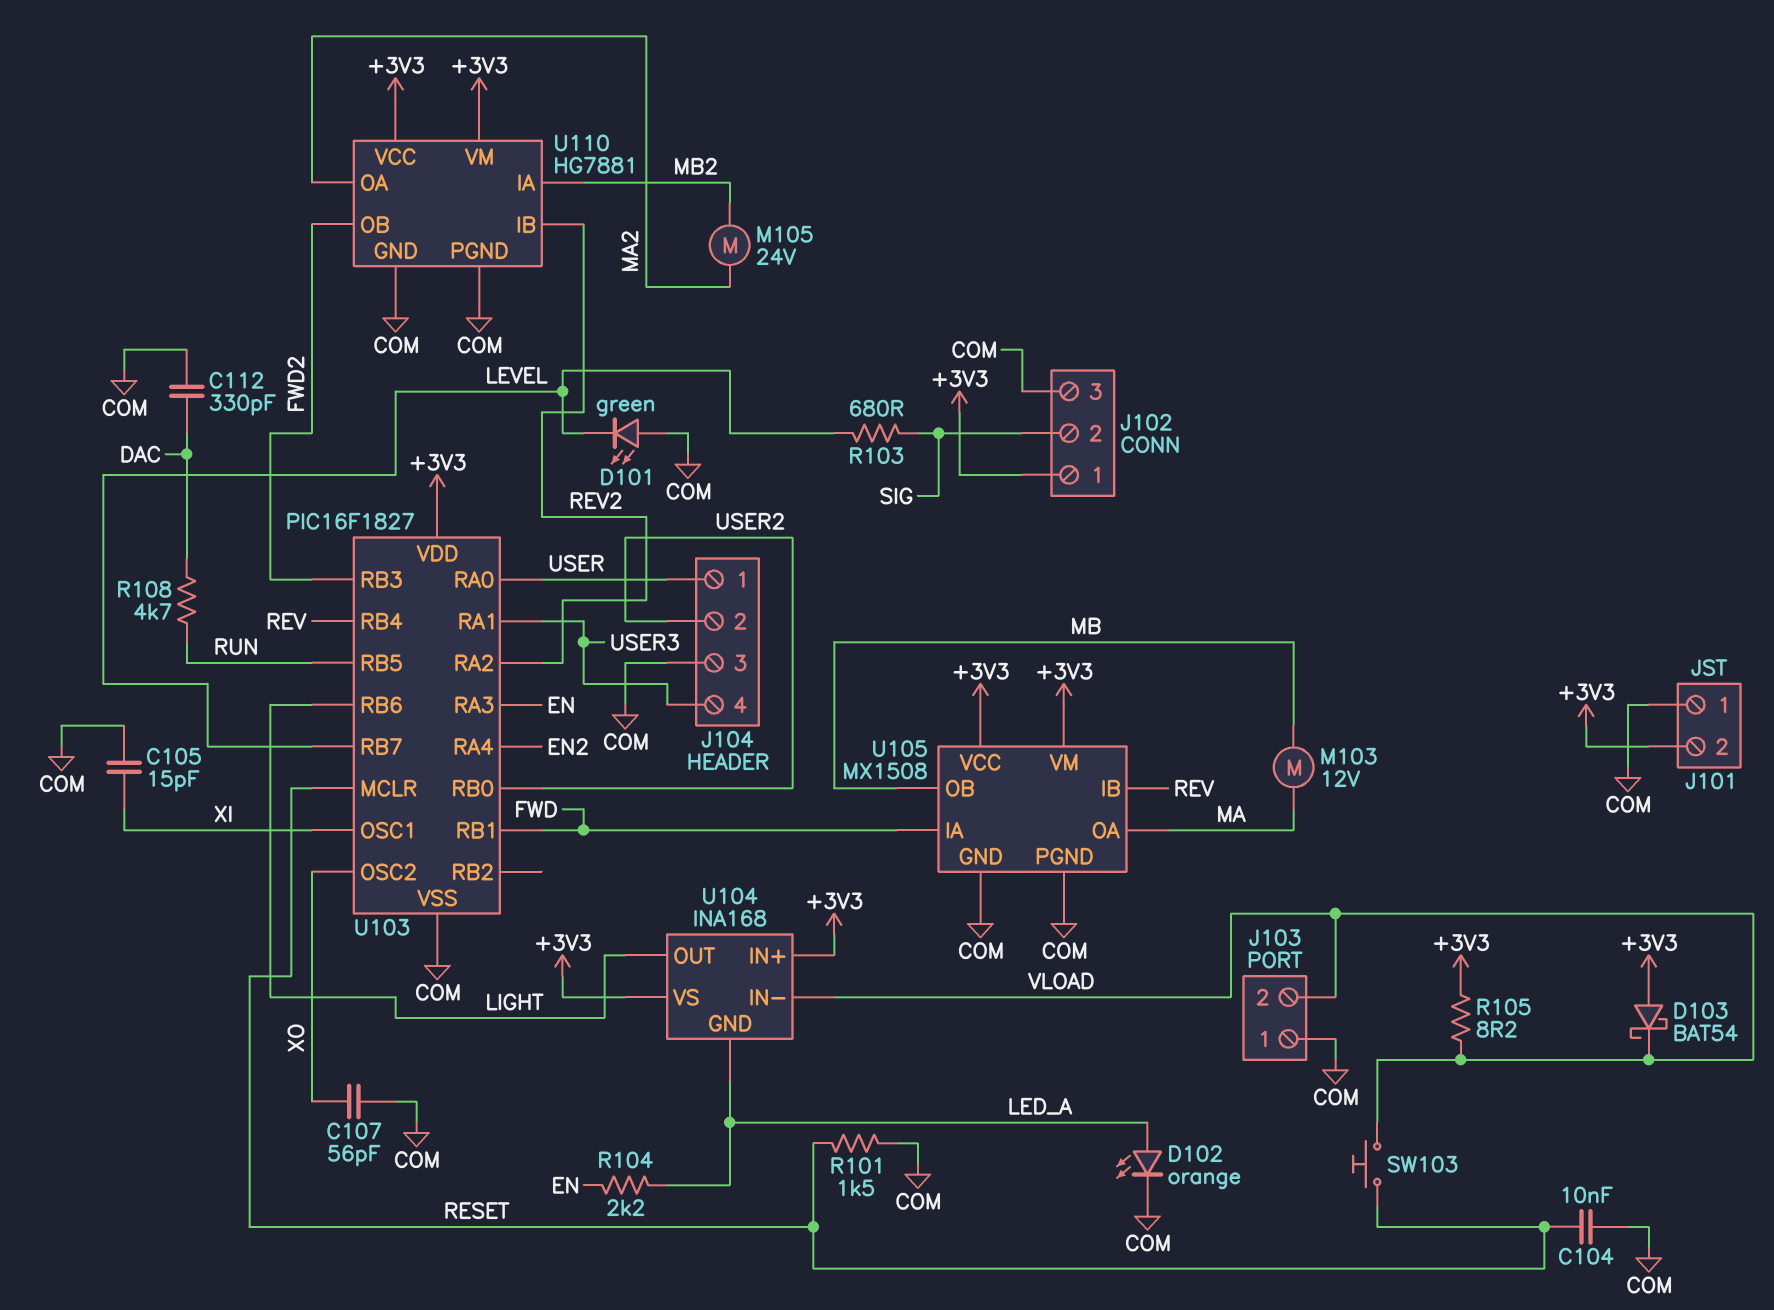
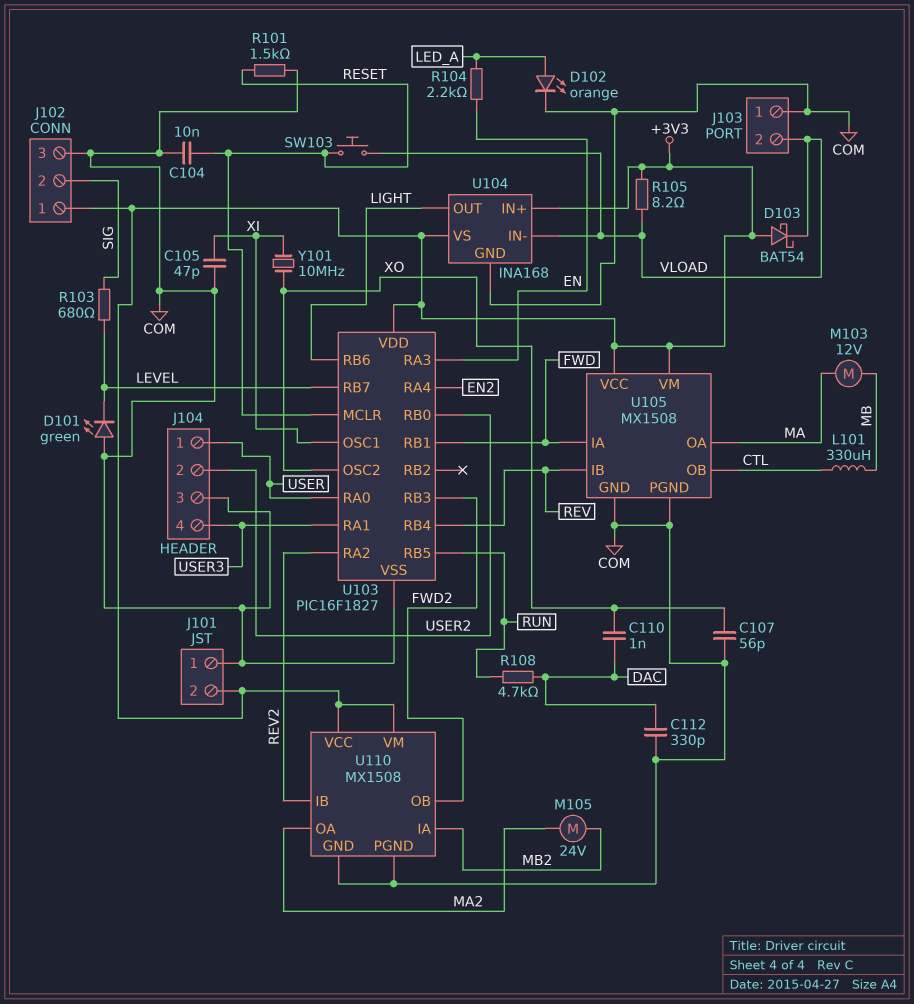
C105: 15pF (COM, XI) -> 47pF (COM, XI)
C110: none -> 1nF (DAC, XO)
L101: none -> 330uH (CTL, MB)
U104 pin GND: LED_A -> COM
U105 pin OB: MB -> CTL
U110: HG7881 -> MX1508
Y101: none -> 10MHz (XI, XO)

